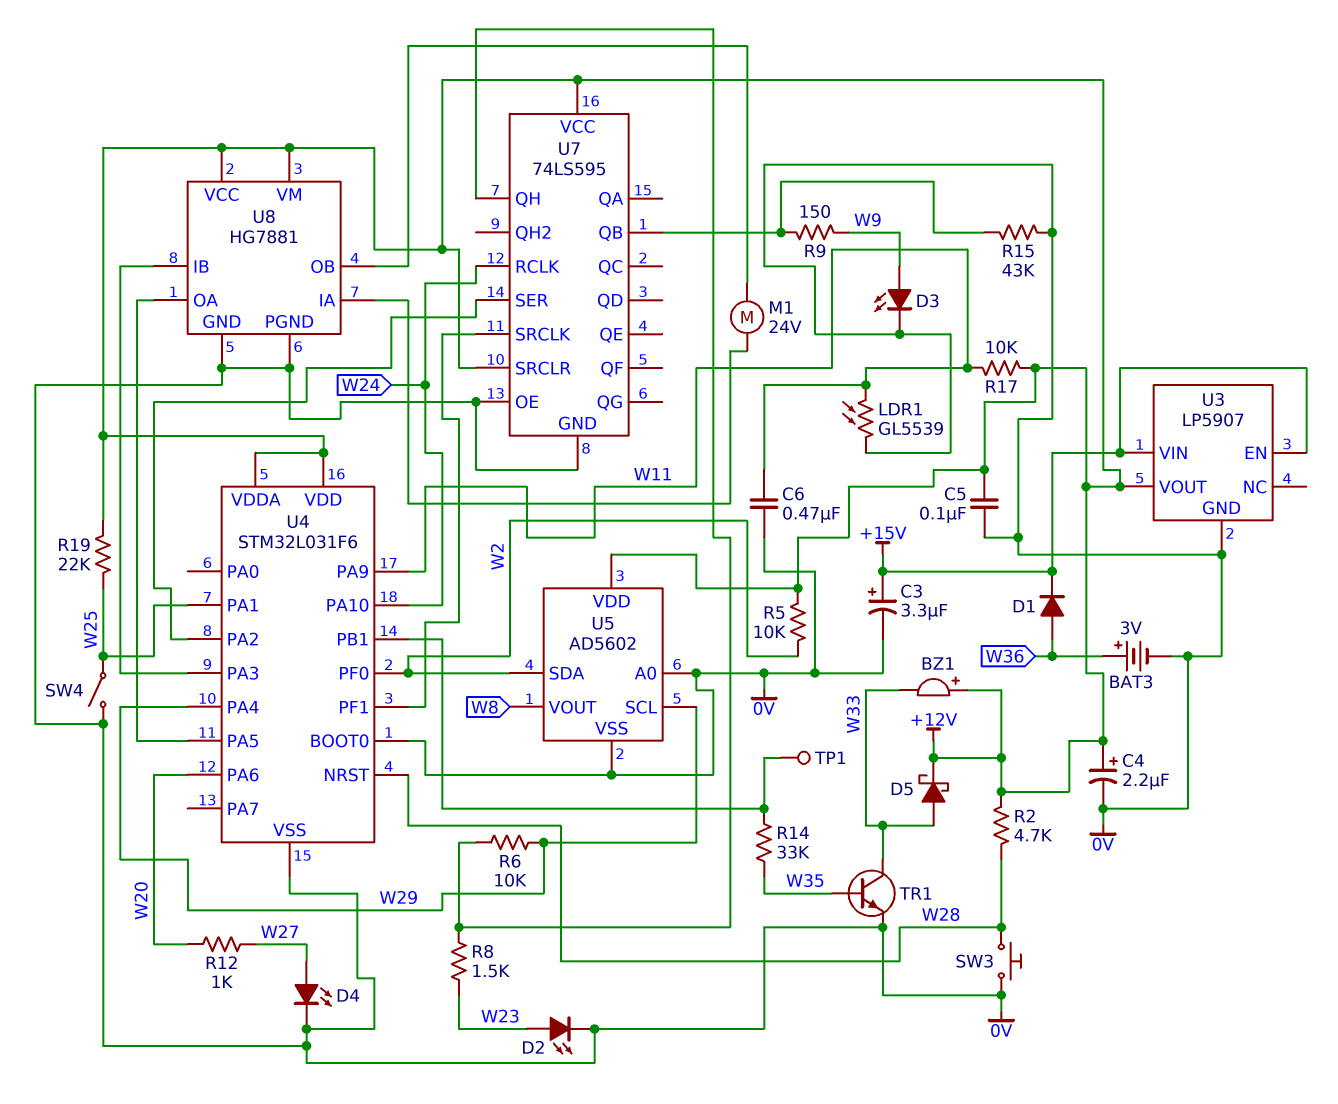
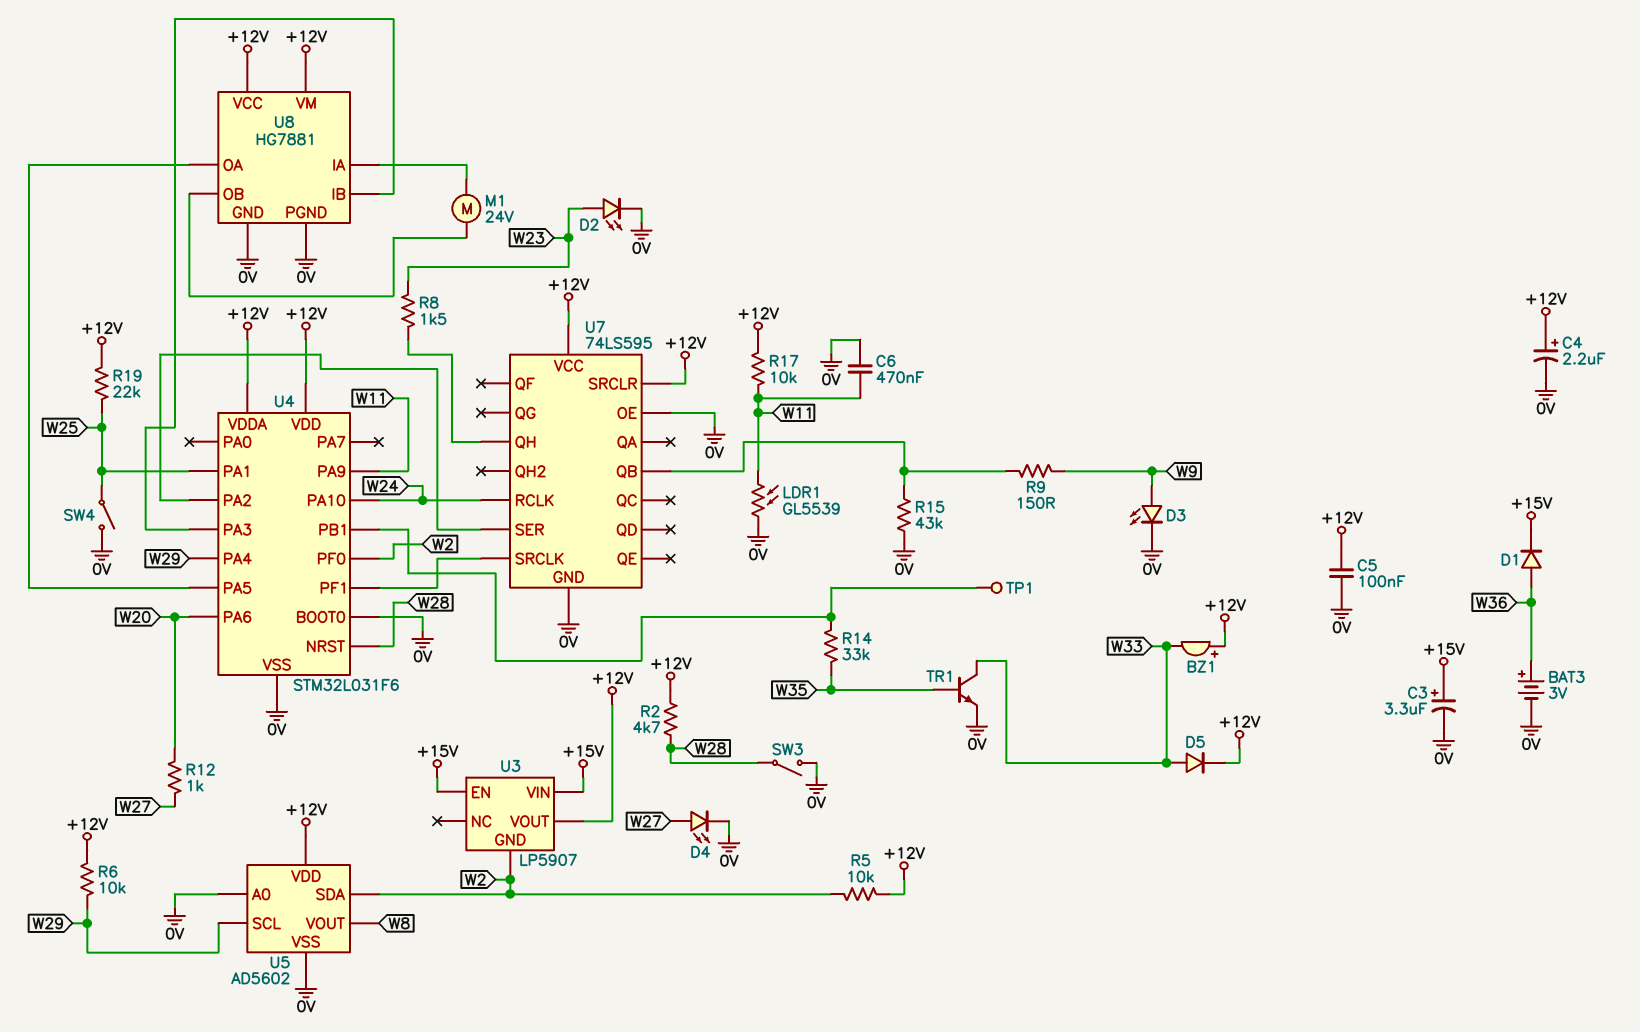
D5: schottky (A W33, K +12V) -> diode (A W33, K +12V)
R6: 10k (U7/QH, W29) -> 10k (+12V, W29)
SW3: button (0V, W28) -> switch (0V, W28)
U3 pin GND: 0V -> W2

